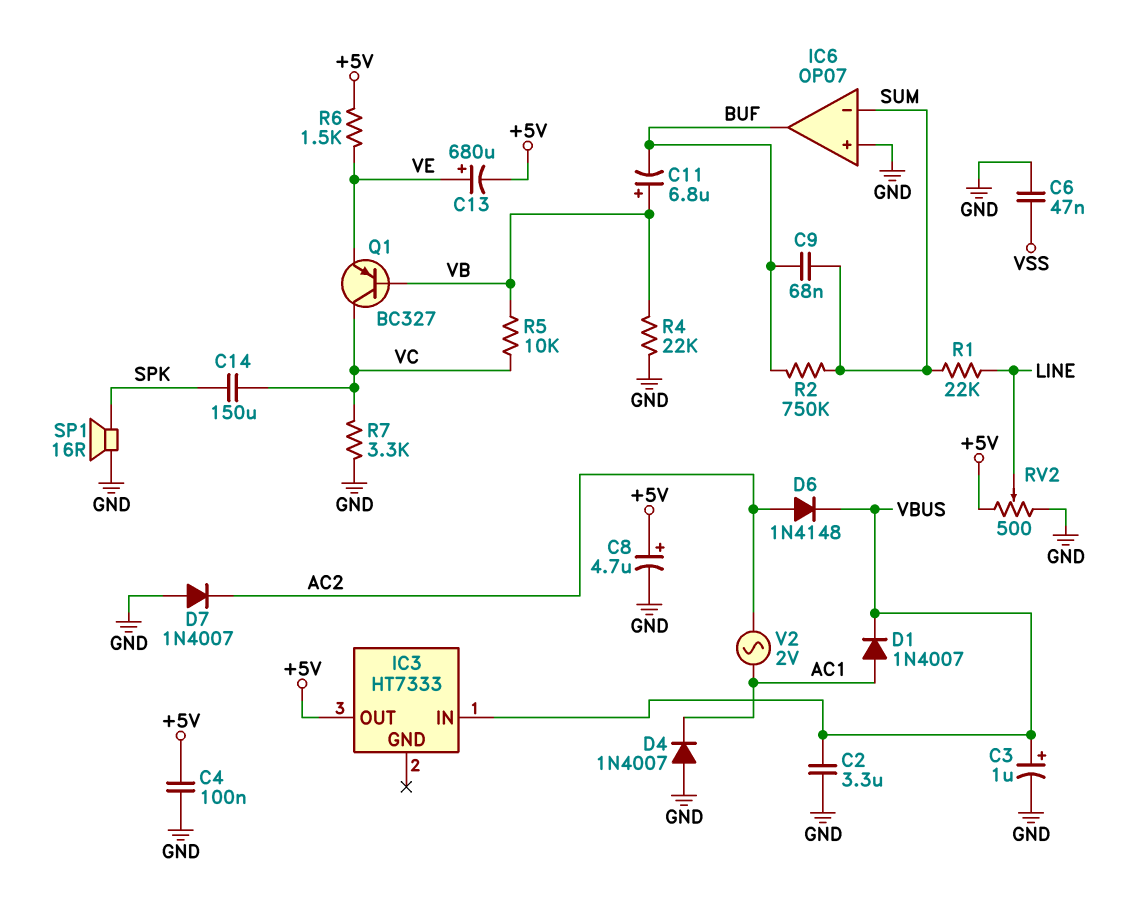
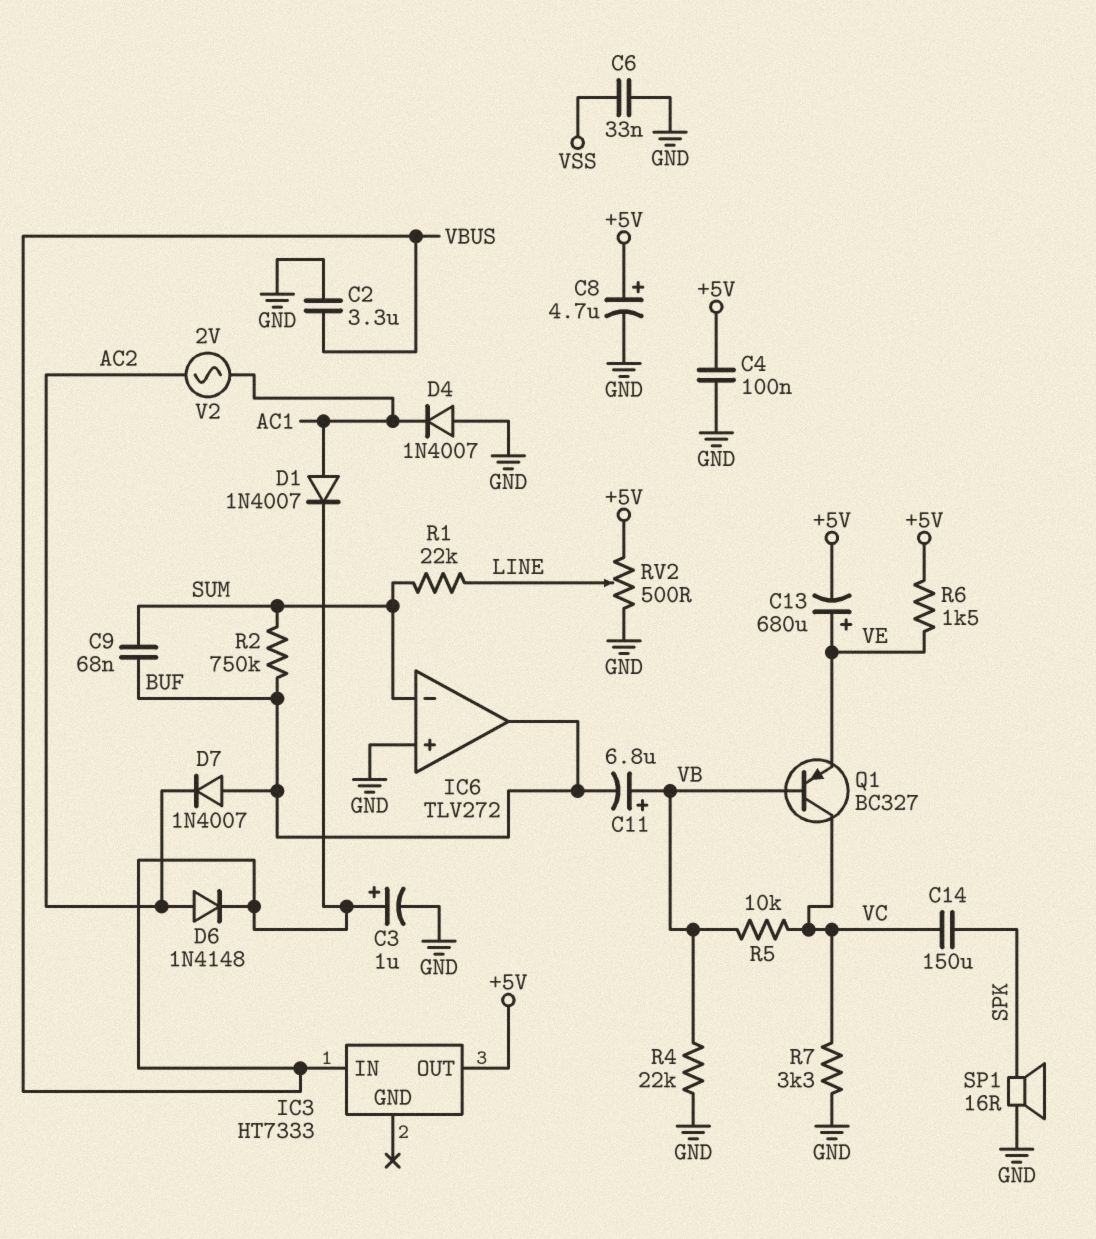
C6: 47nF (GND, VSS) -> 33nF (GND, VSS)
D7: diode 1N4007 (A GND, K AC2) -> diode 1N4007 (A BUF, K AC2)
IC6: OP07 -> TLV272

